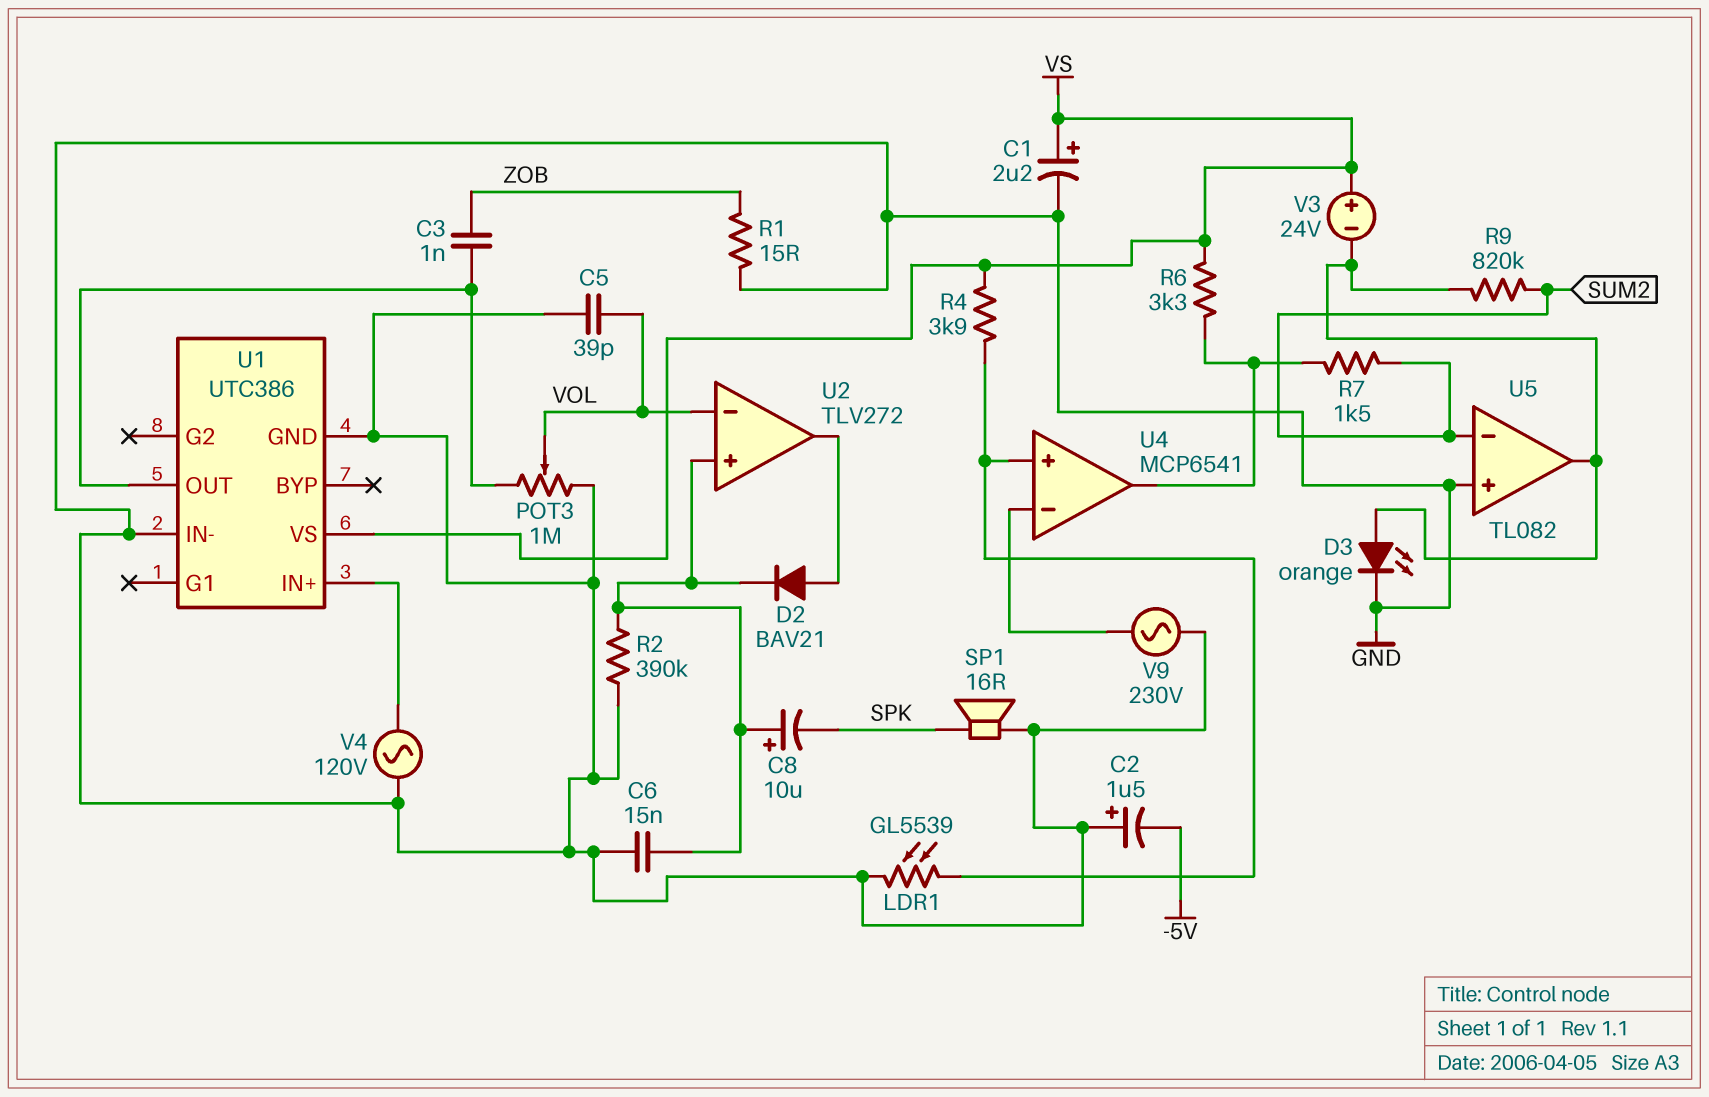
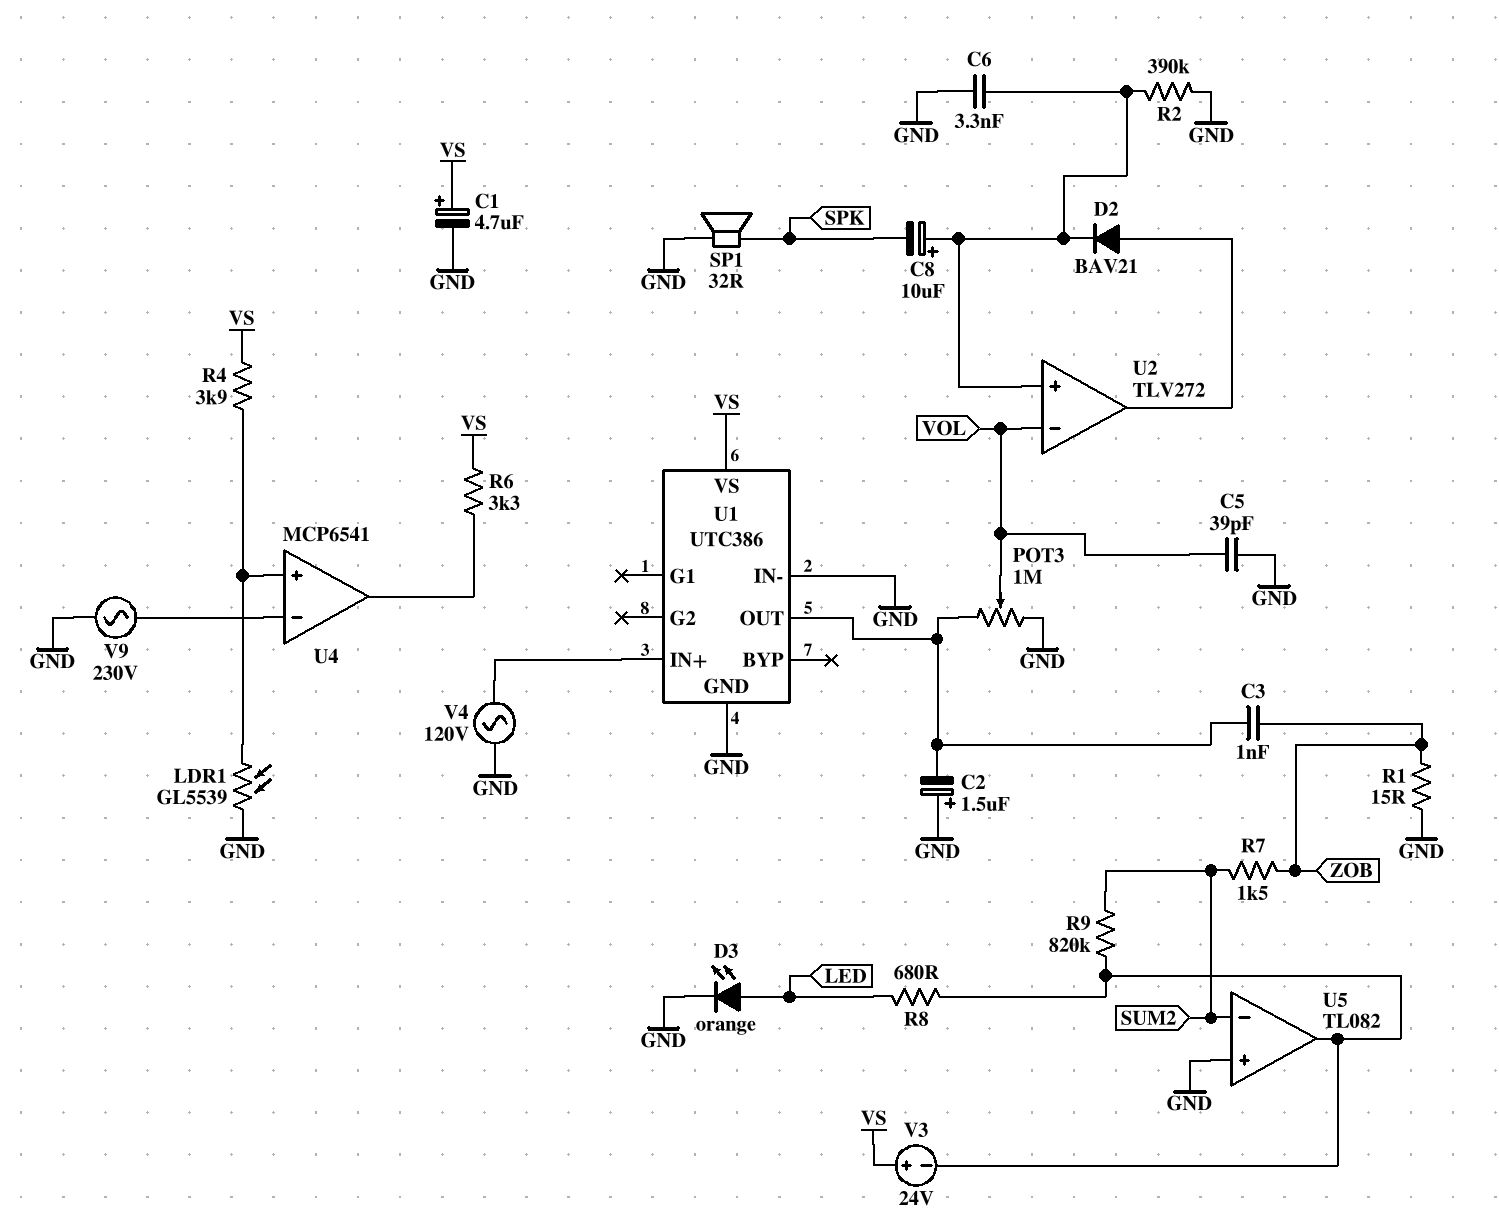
C1: 2.2uF (plus VS, minus GND) -> 4.7uF (plus VS, minus GND)
C2: 1.5uF (plus GND, minus -5V) -> 1.5uF (plus GND, minus U1/OUT)
C6: 15nF (GND, U2/in+) -> 3.3nF (GND, U2/in+)
D3: LED orange (A U5/out, K GND) -> LED orange (A LED, K GND)
R7: 1.5k (SUM2, U4/out) -> 1.5k (SUM2, ZOB)
R8: none -> 680 (LED, U5/out)
SP1: speaker 16R (GND, SPK) -> speaker 32R (GND, SPK)

